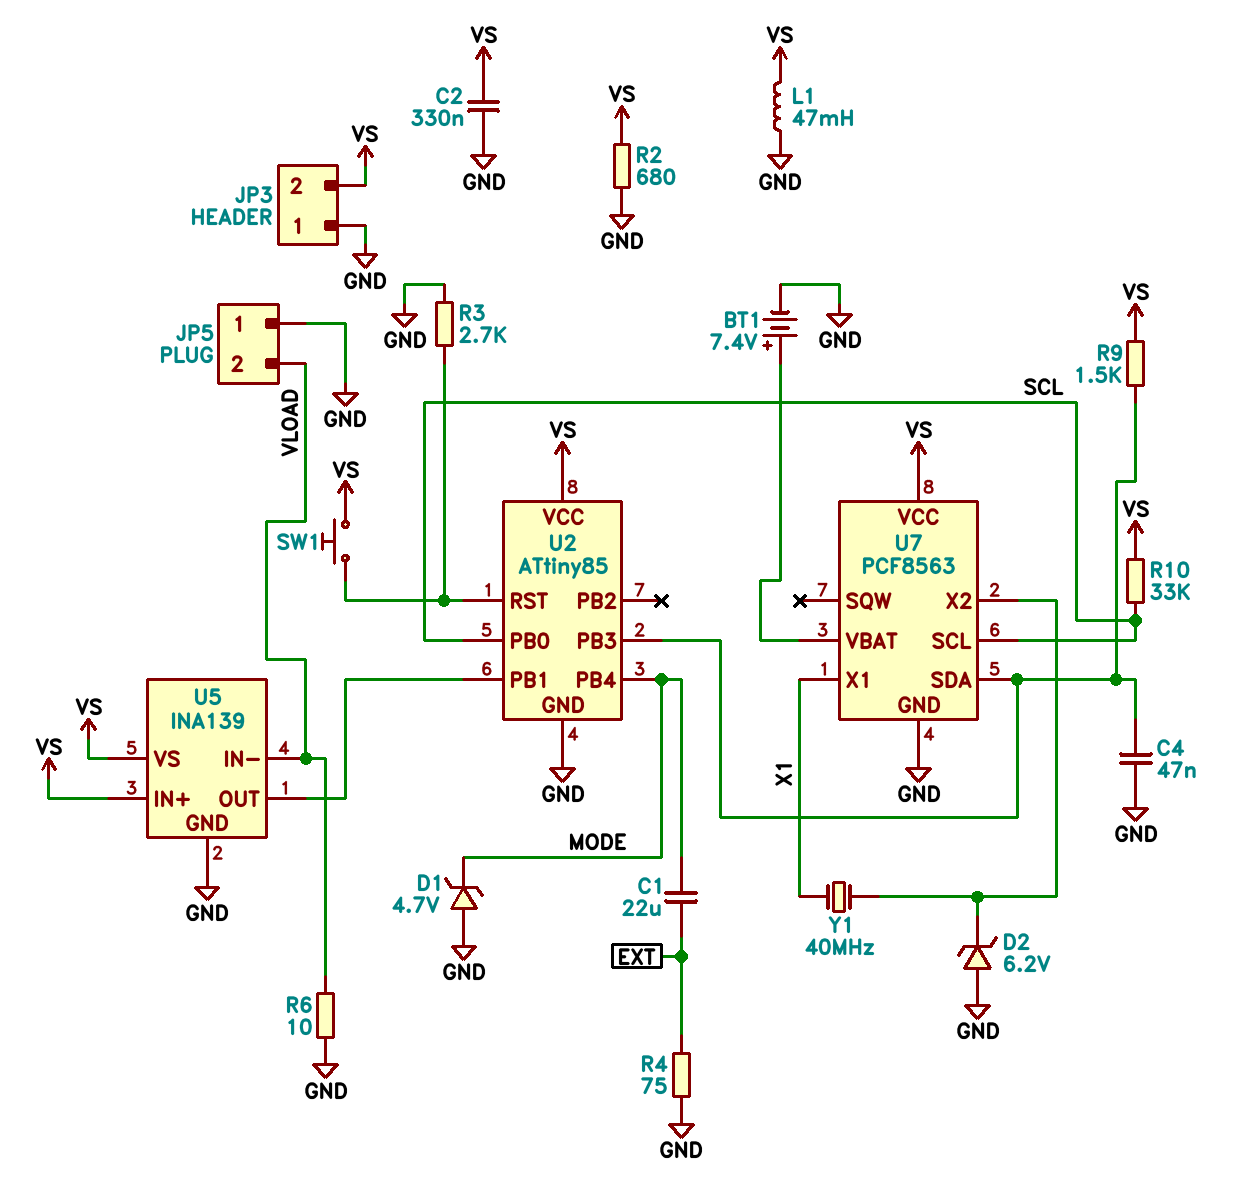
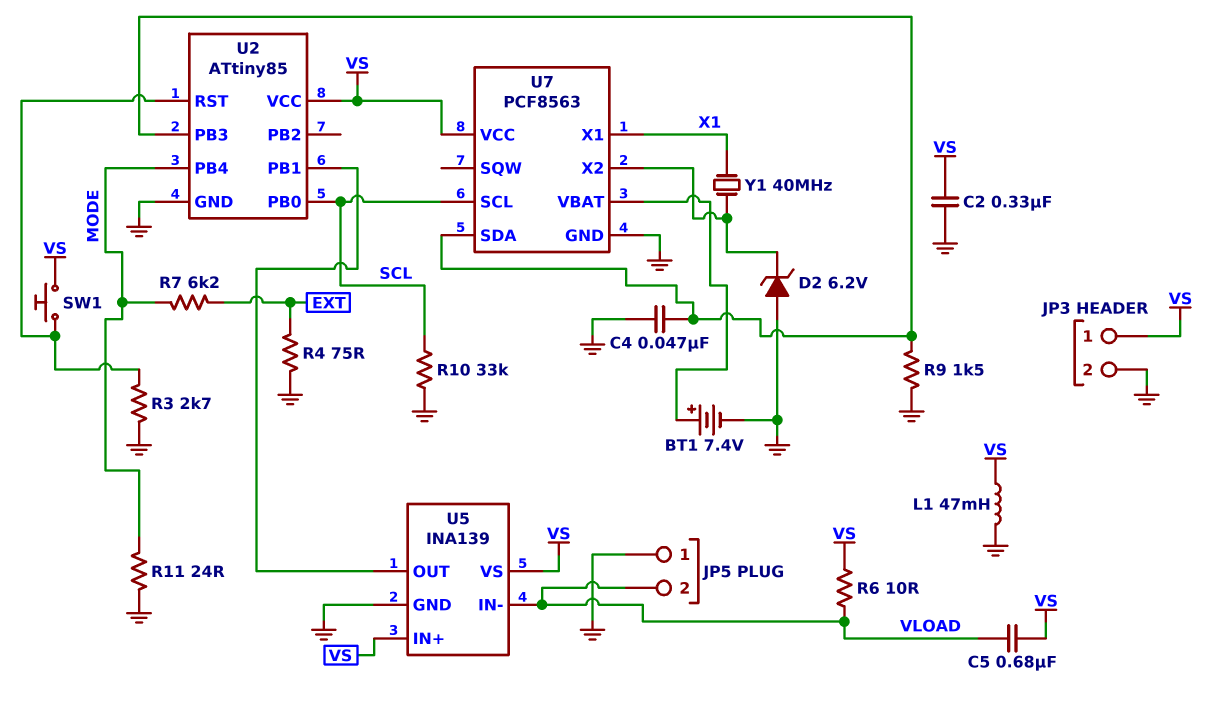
C1: 22uF (EXT, MODE) -> none
C5: none -> 680nF (VLOAD, VS)
D1: zener 4.7V (A GND, K MODE) -> none
JP3 pin 1: GND -> VS
JP3 pin 2: VS -> GND
R2: 680 (GND, VS) -> none
R6: 10 (GND, VLOAD) -> 10 (VLOAD, VS)
R7: none -> 6.2k (EXT, MODE)
R9: 1.5k (U2/PB3, VS) -> 1.5k (GND, U2/PB3)
R10: 33k (SCL, VS) -> 33k (GND, SCL)
R11: none -> 24 (GND, MODE)

